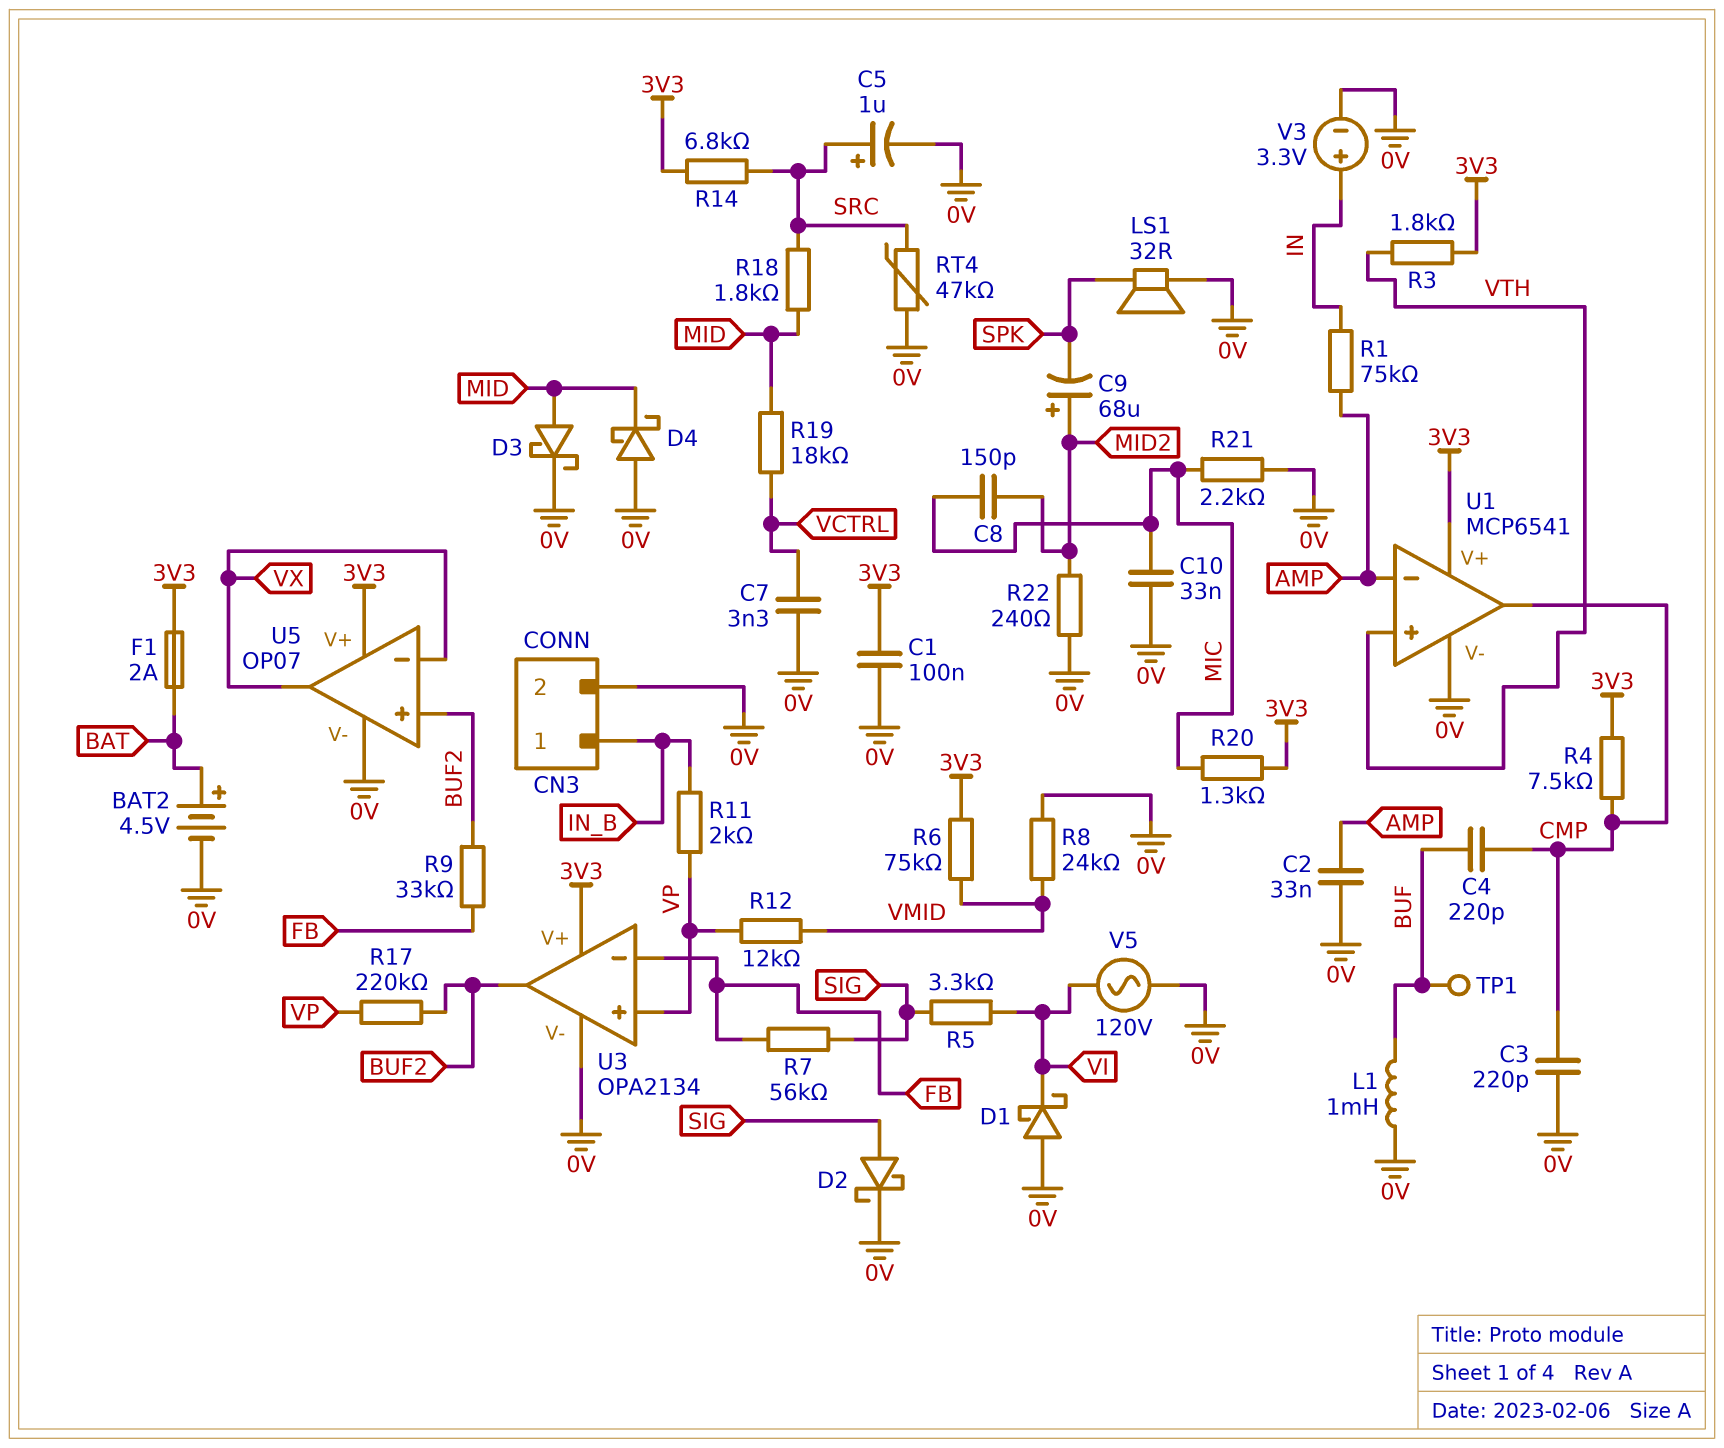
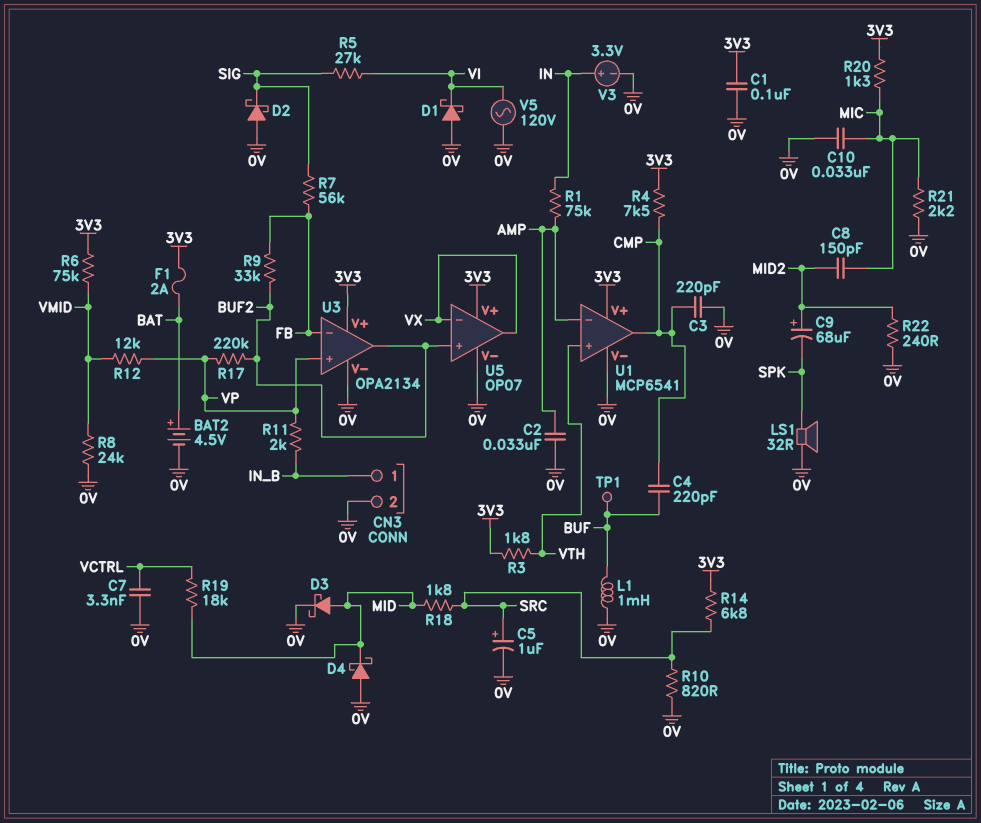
D2: schottky (A SIG, K 0V) -> schottky (A 0V, K SIG)
R5: 3.3k (SIG, VI) -> 27k (SIG, VI)
R10: none -> 820 (0V, SRC)
RT4: 47k (0V, SRC) -> none

